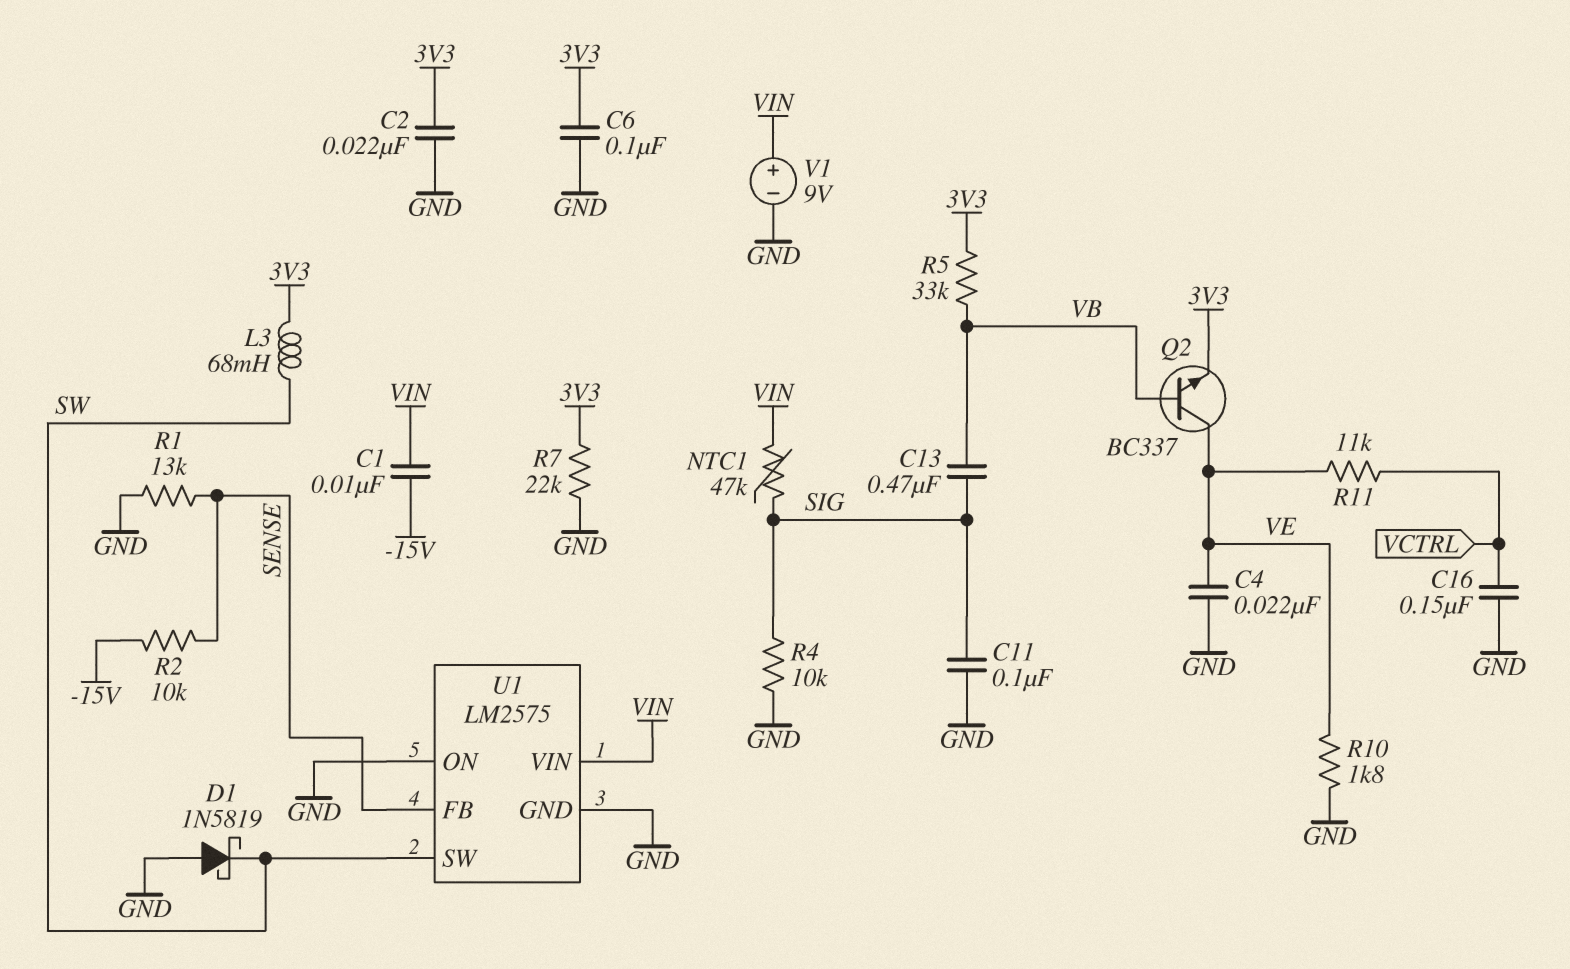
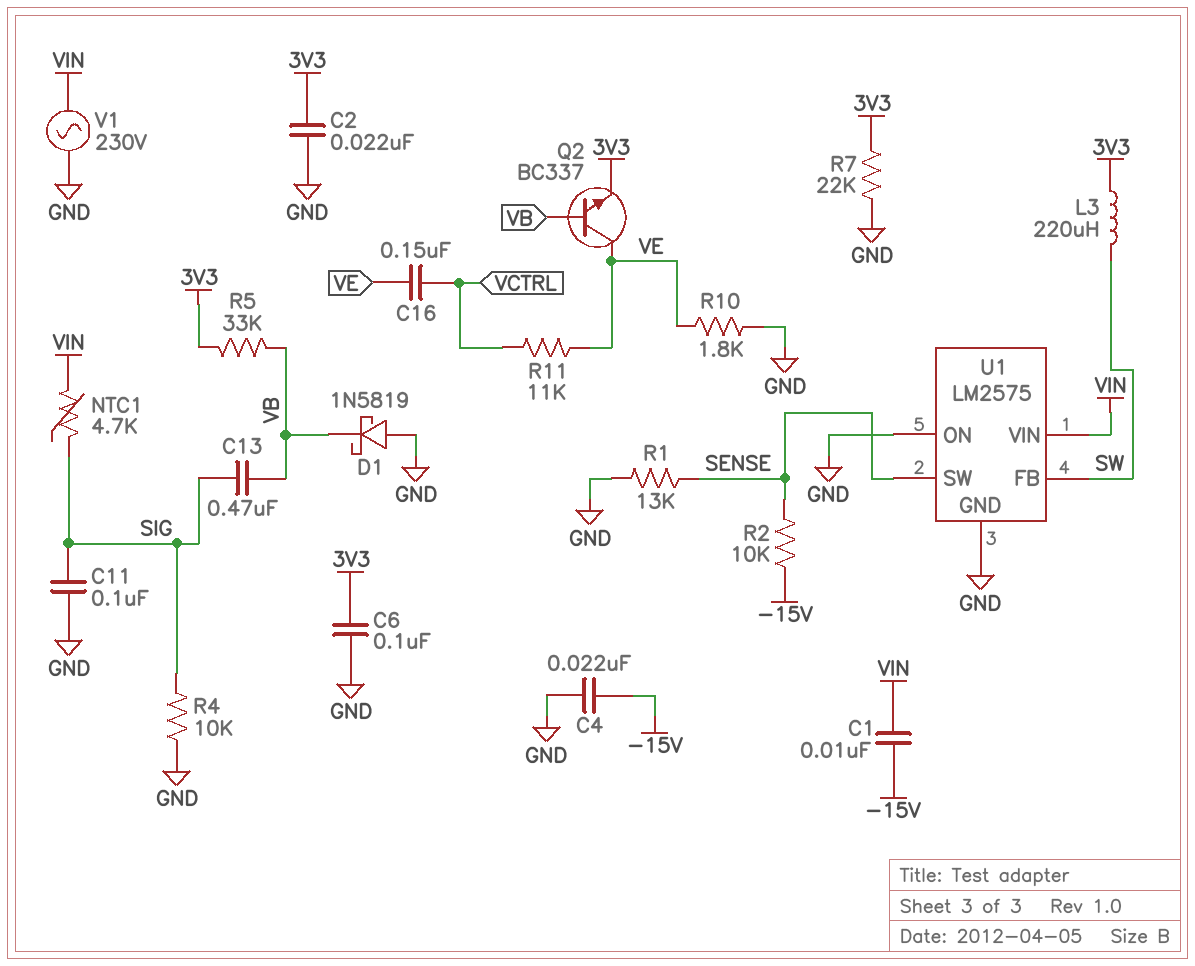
C4: 22nF (GND, VE) -> 22nF (-15V, GND)
C16: 150nF (GND, VCTRL) -> 150nF (VCTRL, VE)
D1: schottky 1N5819 (A GND, K SW) -> schottky 1N5819 (A GND, K VB)
L3: 68mH (3V3, SW) -> 220uH (3V3, SW)
NTC1: 47k (SIG, VIN) -> 4.7k (SIG, VIN)
U1 pin FB: SENSE -> SW
U1 pin SW: SW -> SENSE
V1: 9V (plus VIN, minus GND) -> AC 230V (GND, VIN)

